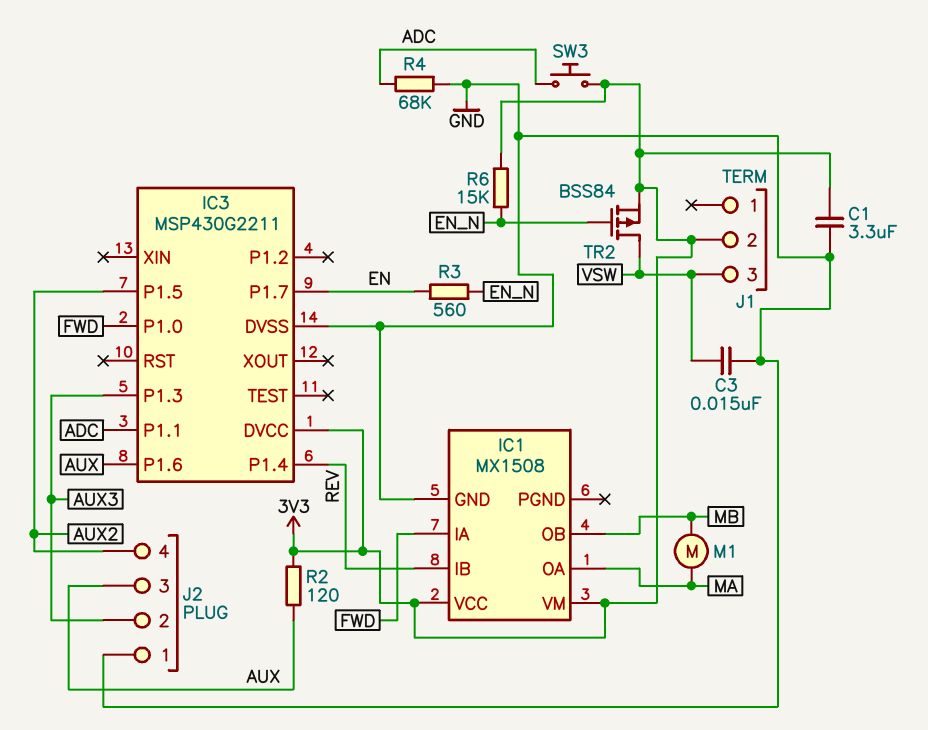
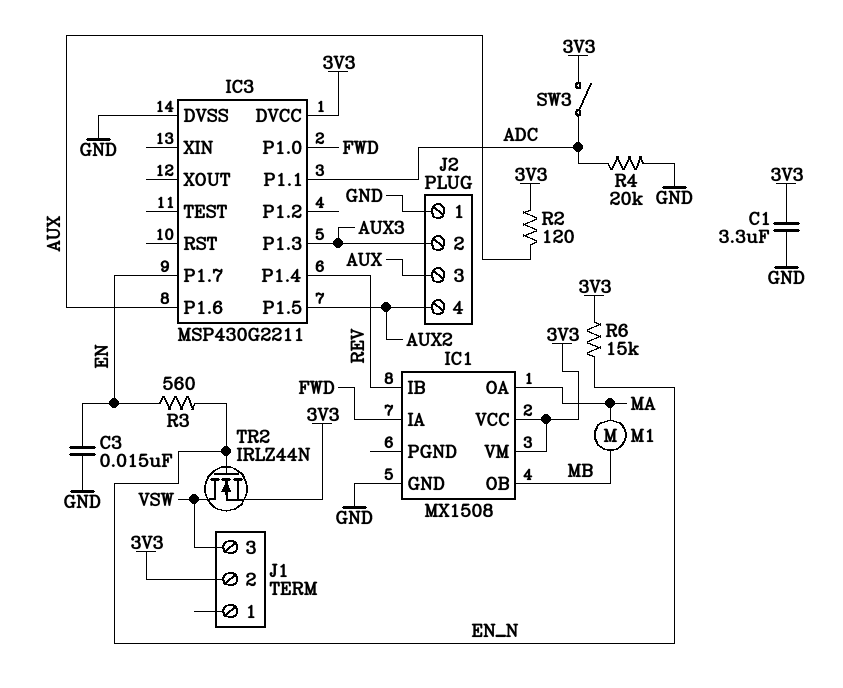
C3: 15nF (GND, VSW) -> 15nF (EN, GND)
R4: 68k (ADC, GND) -> 20k (ADC, GND)
SW3: button (3V3, ADC) -> switch (3V3, ADC)
TR2: PMOS BSS84 (G EN_N, D VSW, S 3V3) -> NMOS IRLZ44N (G EN_N, D VSW, S 3V3)

